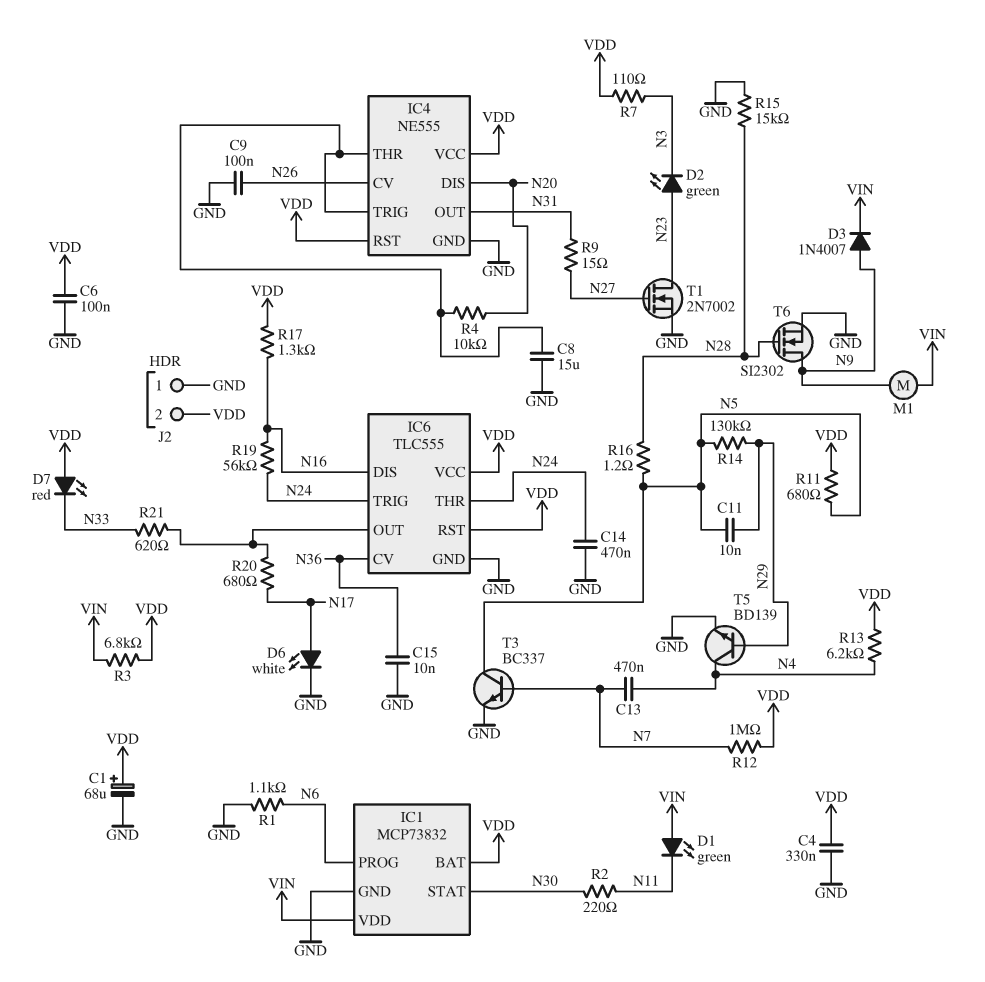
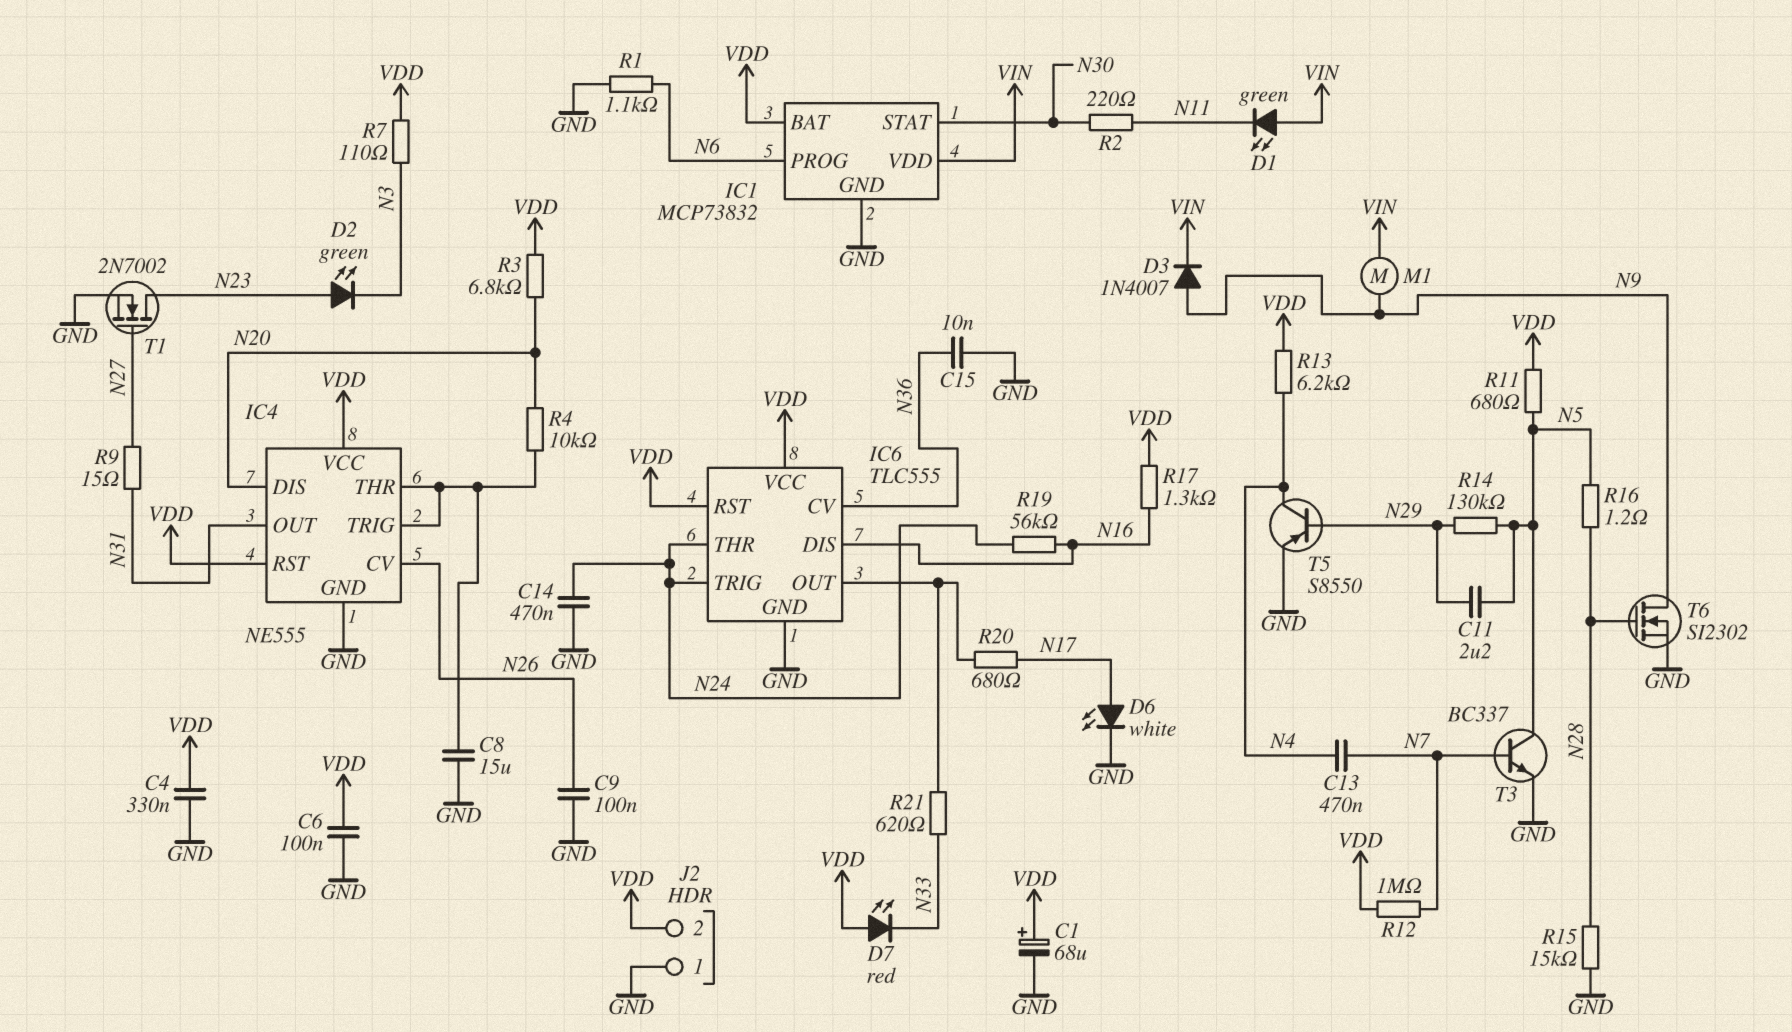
C11: 10nF (N5, N29) -> 2.2uF (N5, N29)
R3: 6.8k (VDD, VIN) -> 6.8k (N20, VDD)
T5: NPN BD139 (B N29, C N4, E GND) -> PNP S8550 (B N29, C N4, E GND)

